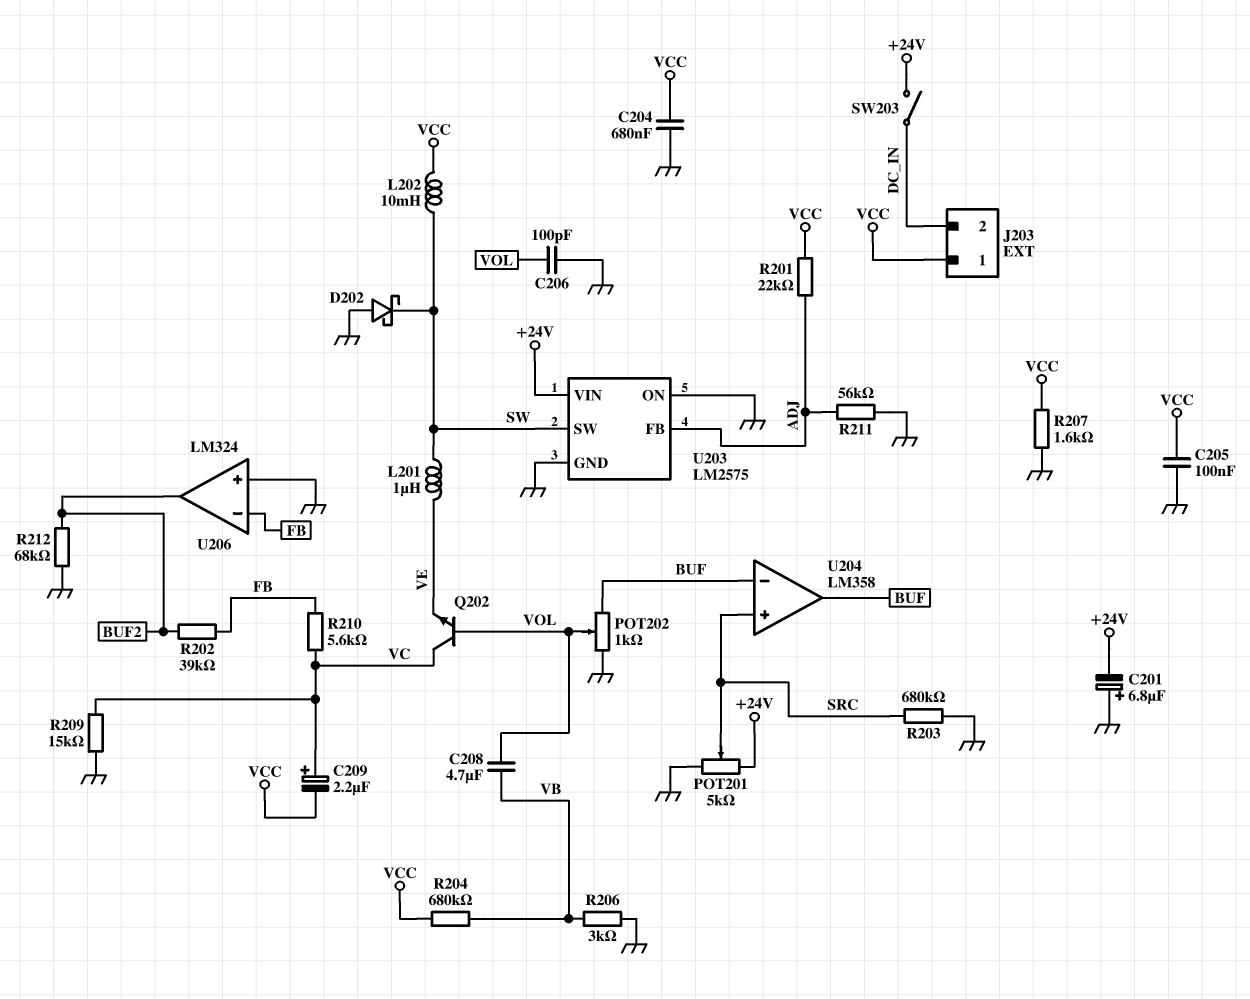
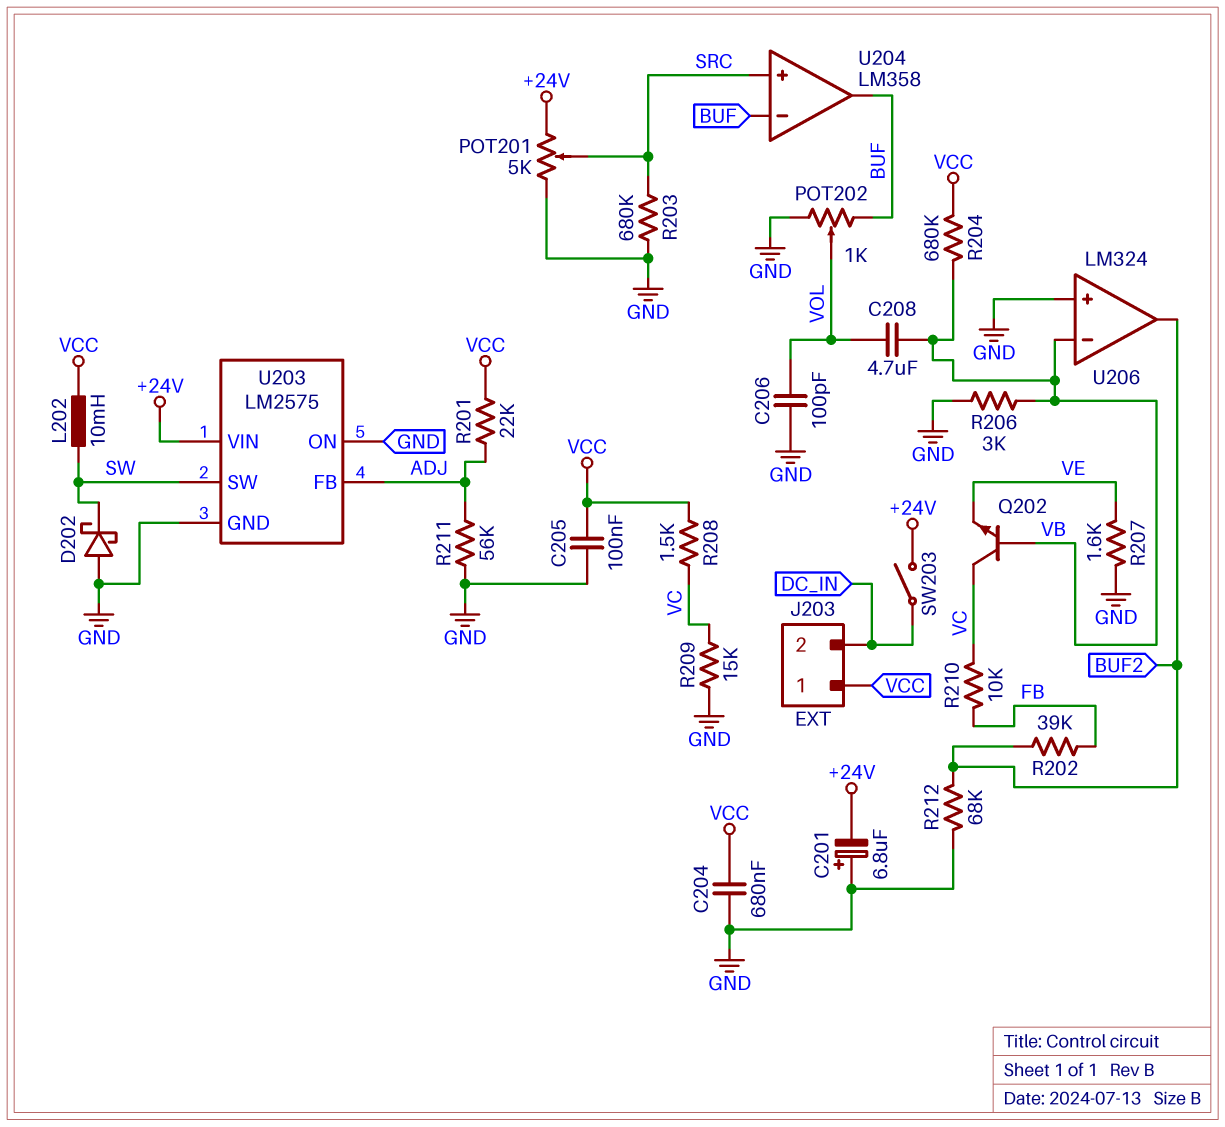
C209: 2.2uF (plus VC, minus VCC) -> none
L201: 1uH (SW, VE) -> none
Q202: NPN (B VOL, C VC, E VE) -> NPN (B VB, C VC, E VE)
R207: 1.6k (GND, VCC) -> 1.6k (GND, VE)
R208: none -> 1.5k (VC, VCC)
R210: 5.6k (FB, VC) -> 10k (FB, VC)
U206 pin in-: FB -> VB

